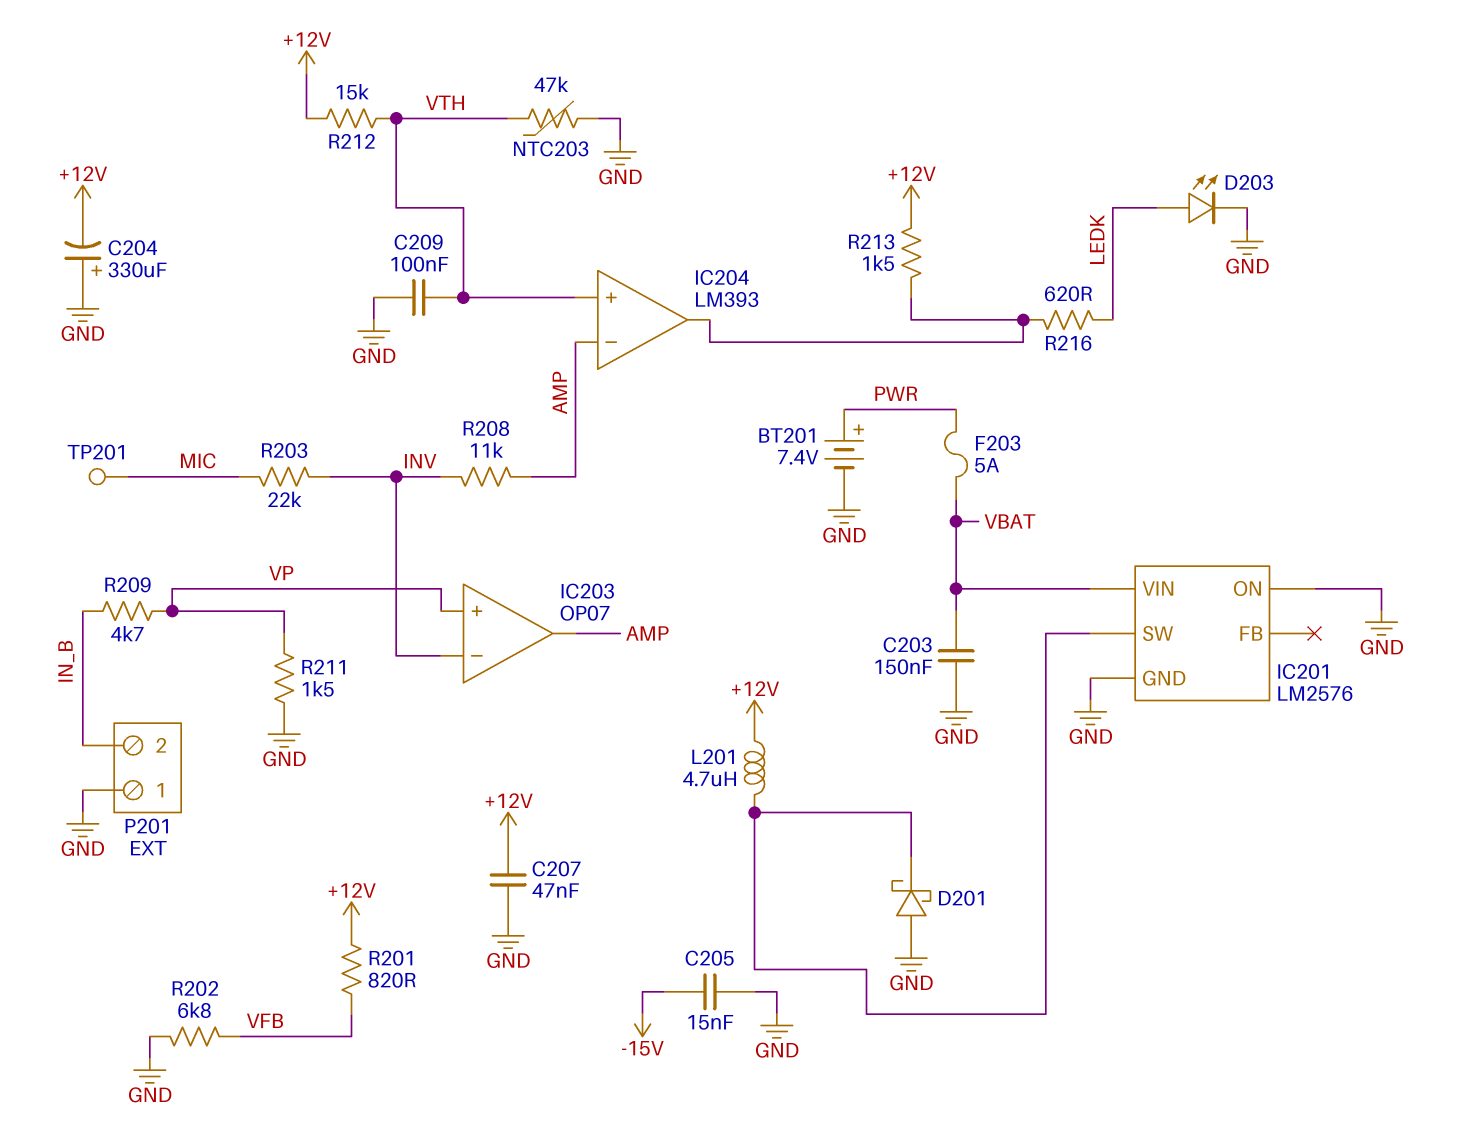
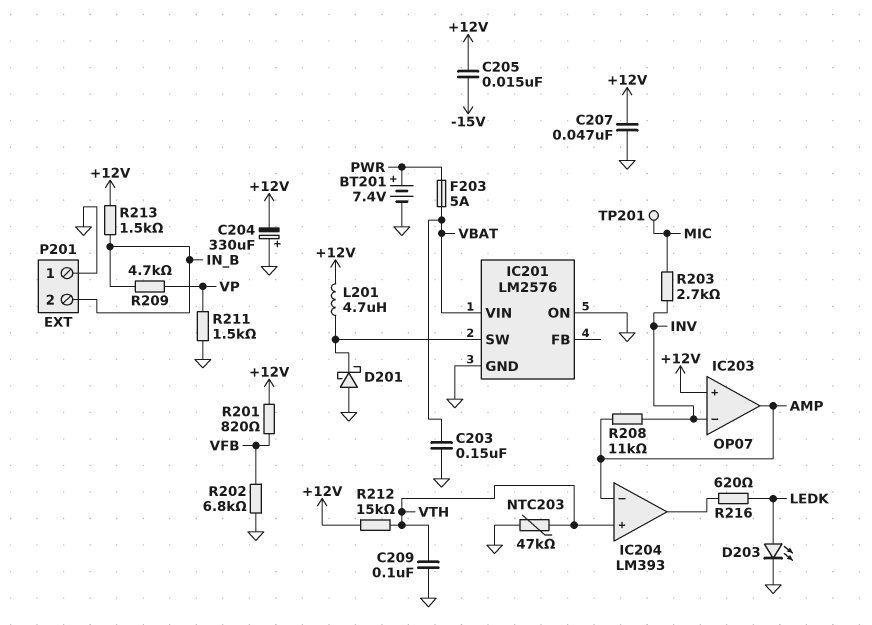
C205: 15nF (-15V, GND) -> 15nF (+12V, -15V)
IC203 pin in+: VP -> +12V
R203: 22k (INV, MIC) -> 2.7k (INV, MIC)
R213: 1.5k (+12V, IC204/out) -> 1.5k (+12V, IN_B)

